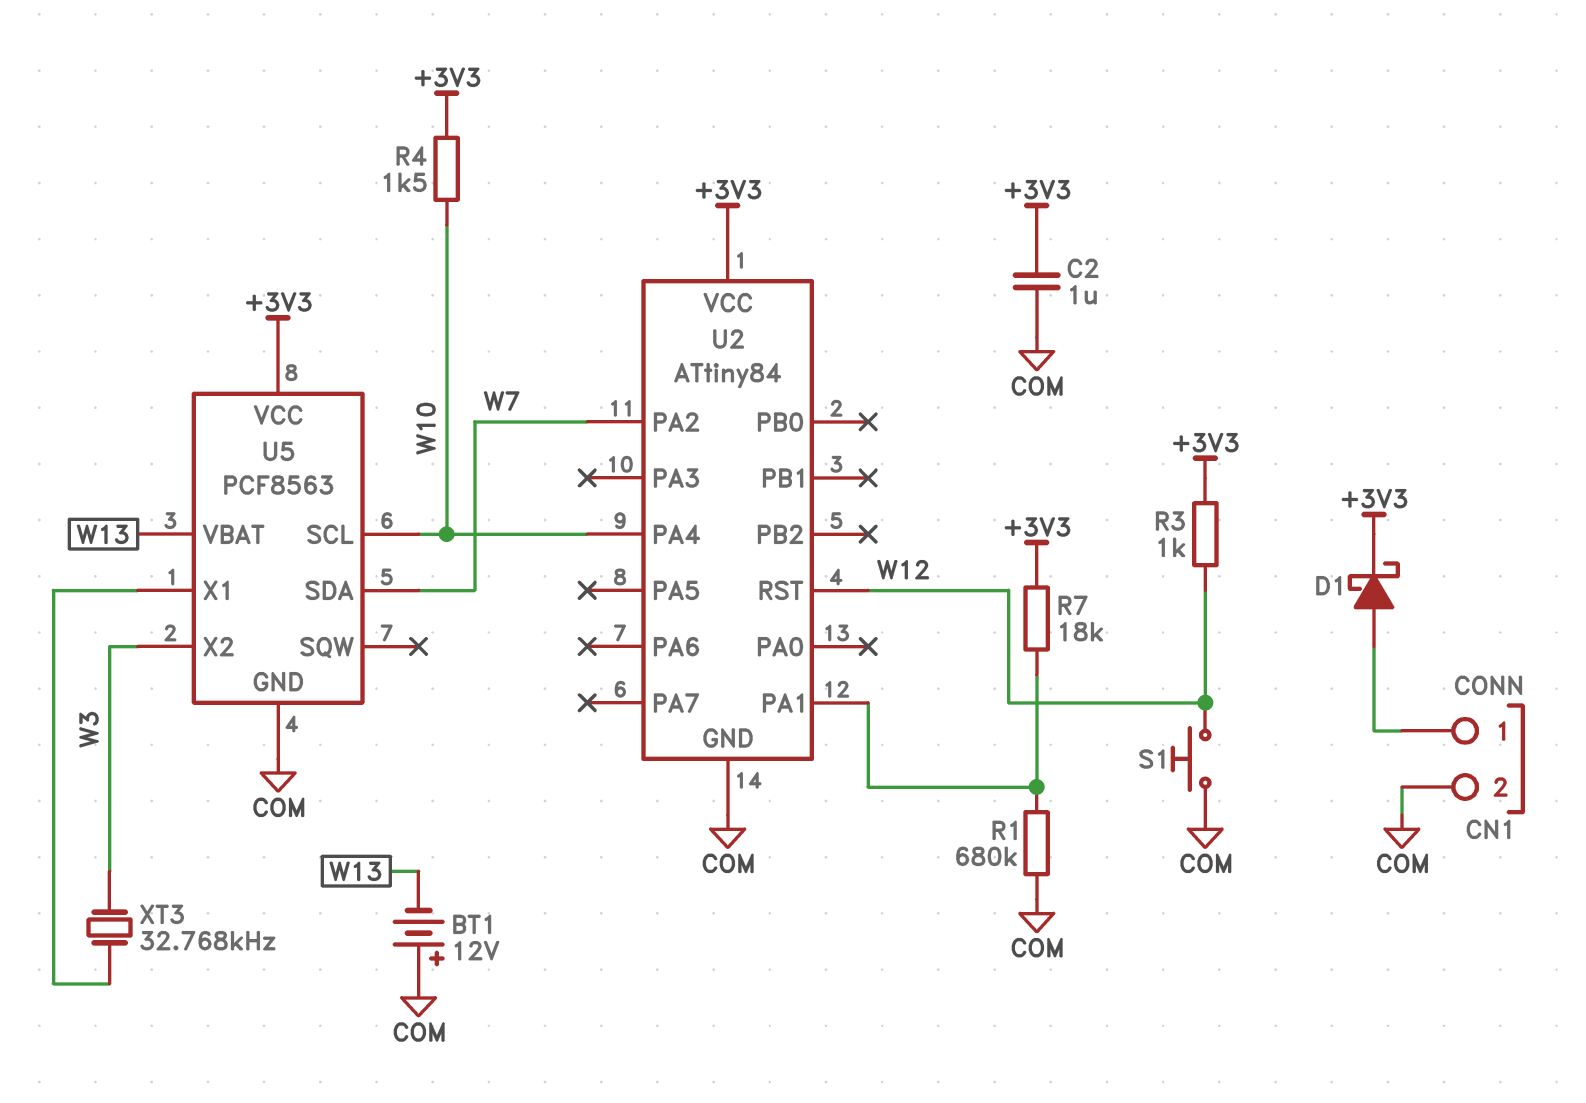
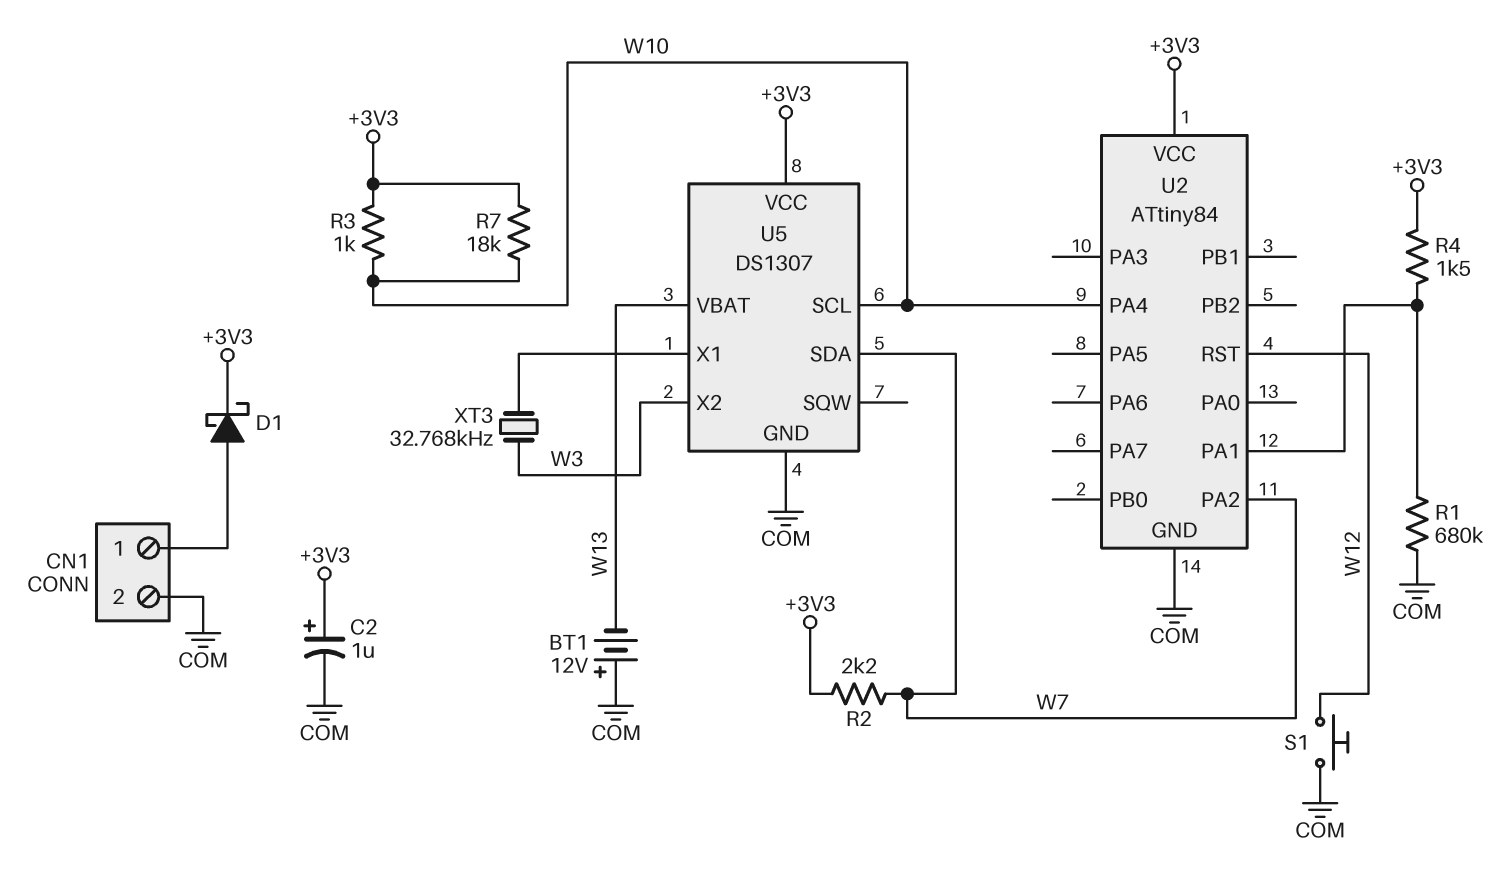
C2: 1uF (+3V3, COM) -> 1uF (plus +3V3, minus COM)
R2: none -> 2.2k (+3V3, W7)
R3: 1k (+3V3, W12) -> 1k (+3V3, W10)
R4: 1.5k (+3V3, W10) -> 1.5k (+3V3, U2/PA1)
R7: 18k (+3V3, U2/PA1) -> 18k (+3V3, W10)
U5: PCF8563 -> DS1307

